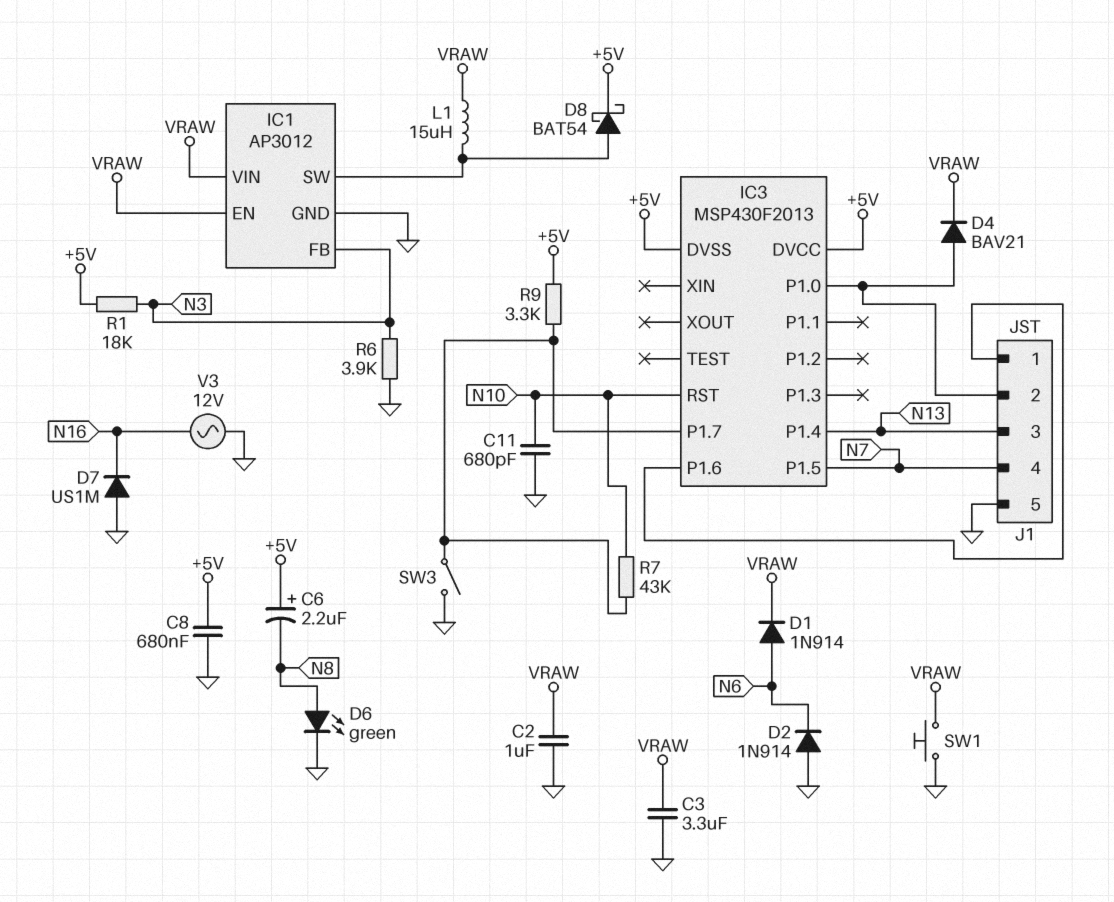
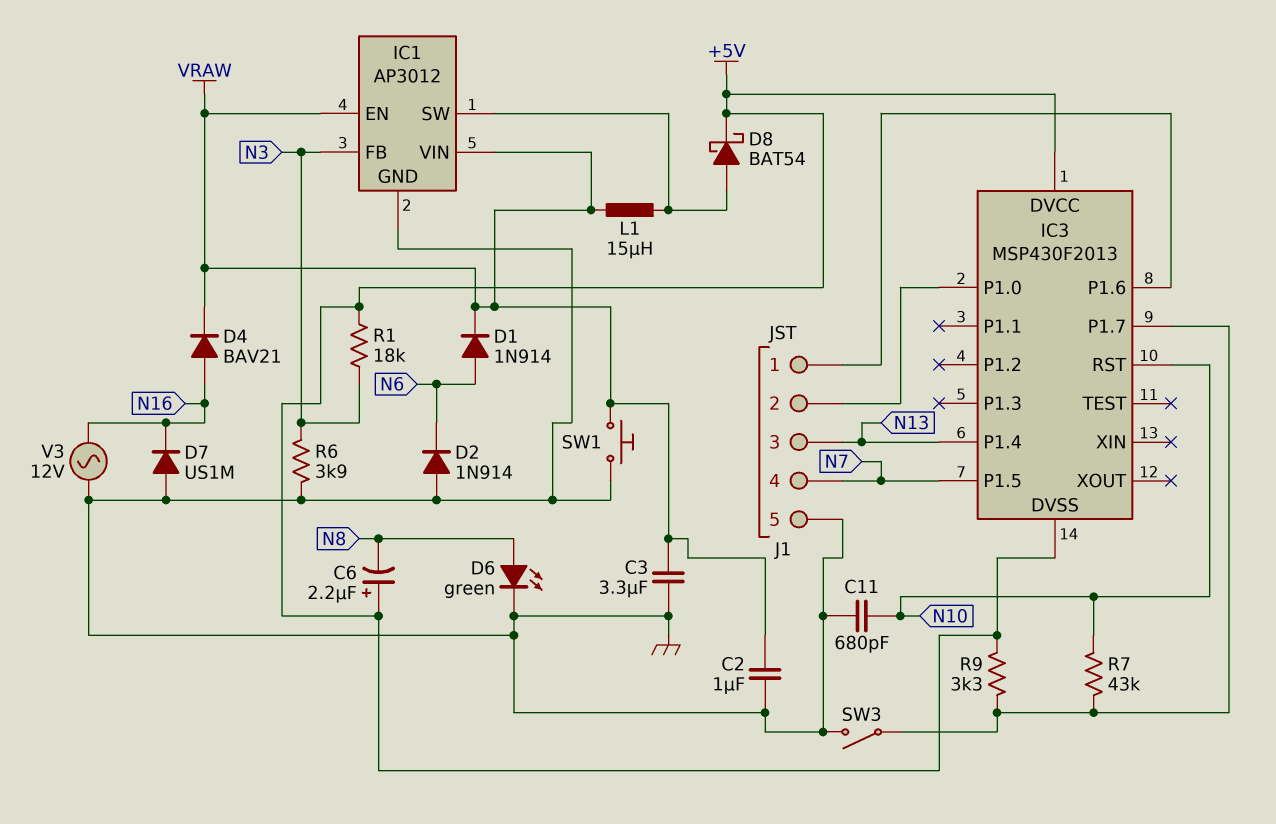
C8: 680nF (+5V, GND) -> none
D4: diode BAV21 (A IC3/P1.0, K VRAW) -> diode BAV21 (A N16, K VRAW)

